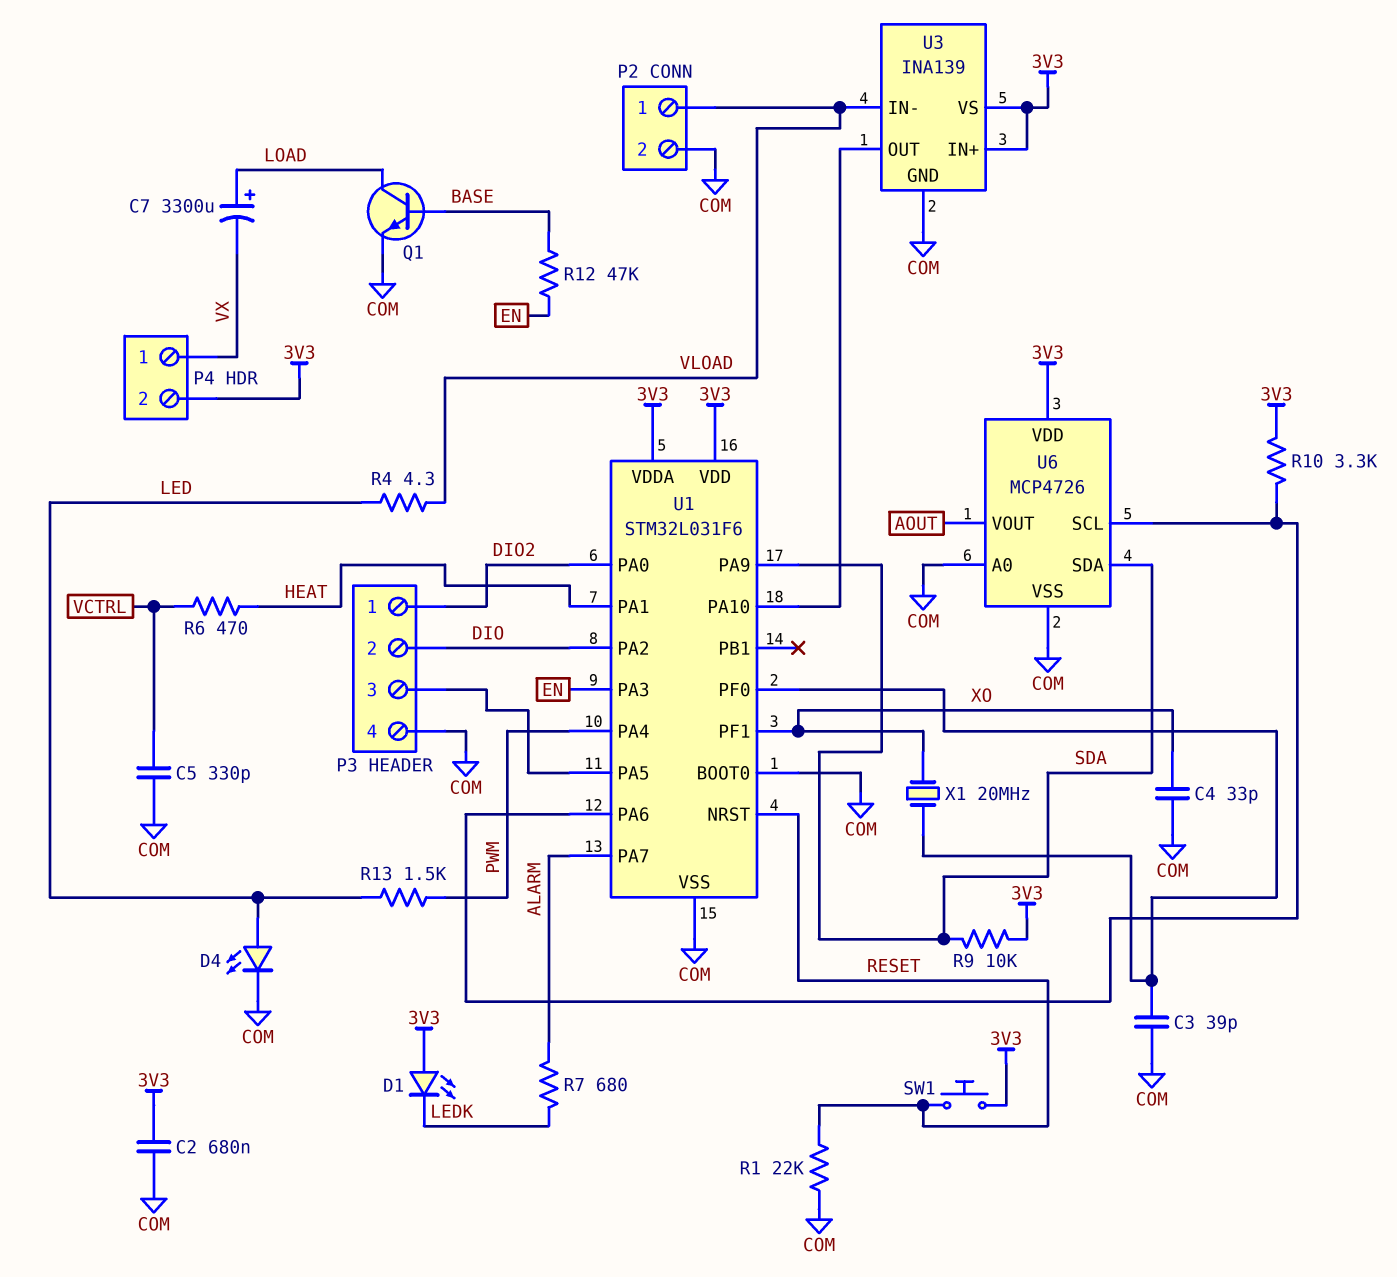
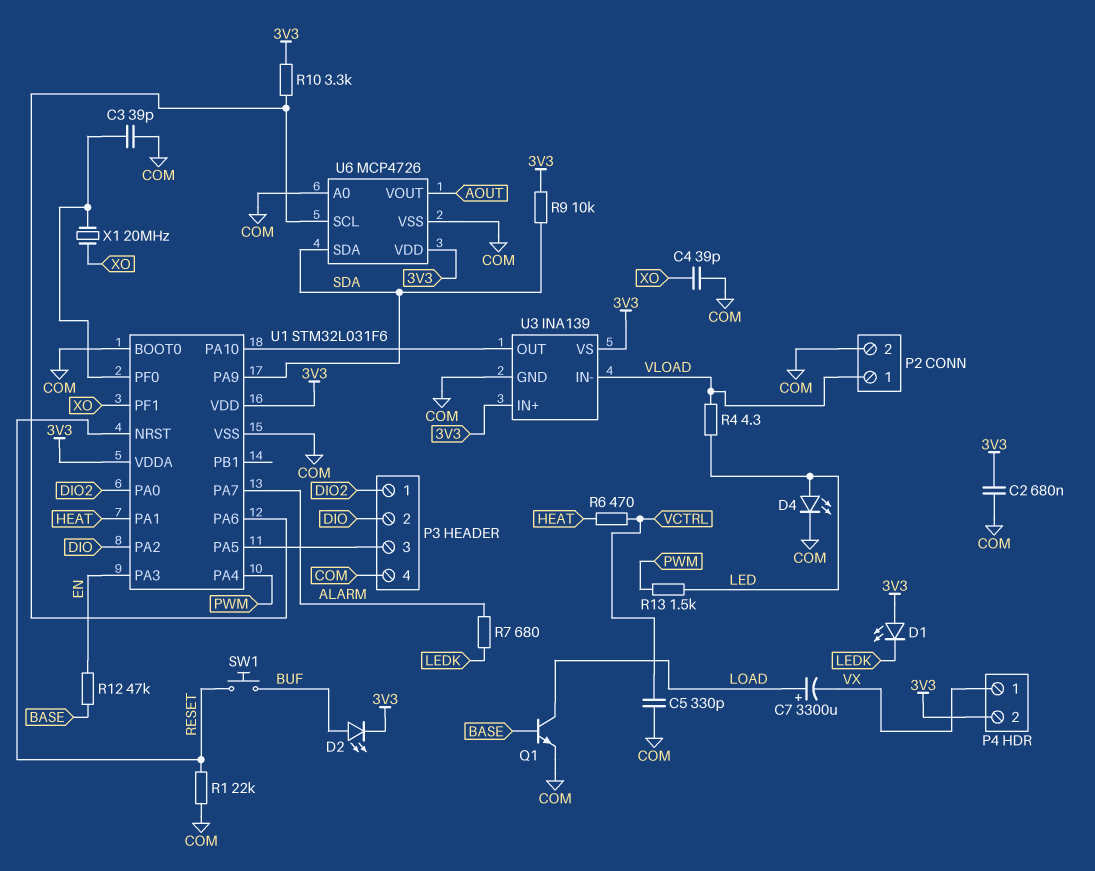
C4: 33pF (COM, XO) -> 39pF (COM, XO)
D2: none -> LED (A BUF, K 3V3)
SW1: button (3V3, RESET) -> button (BUF, RESET)

